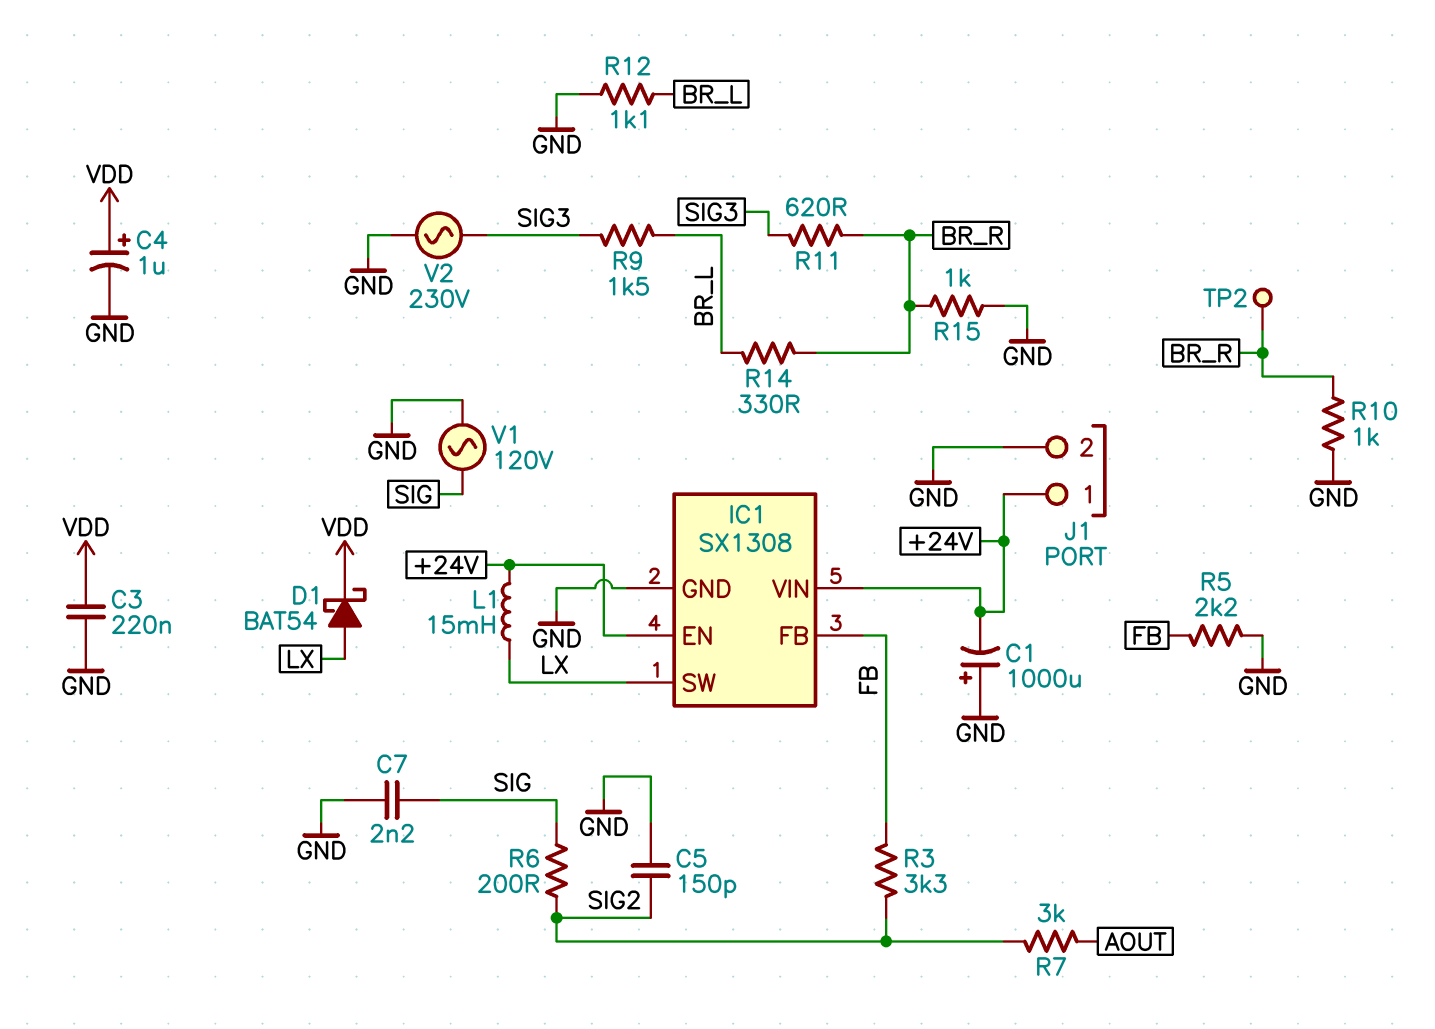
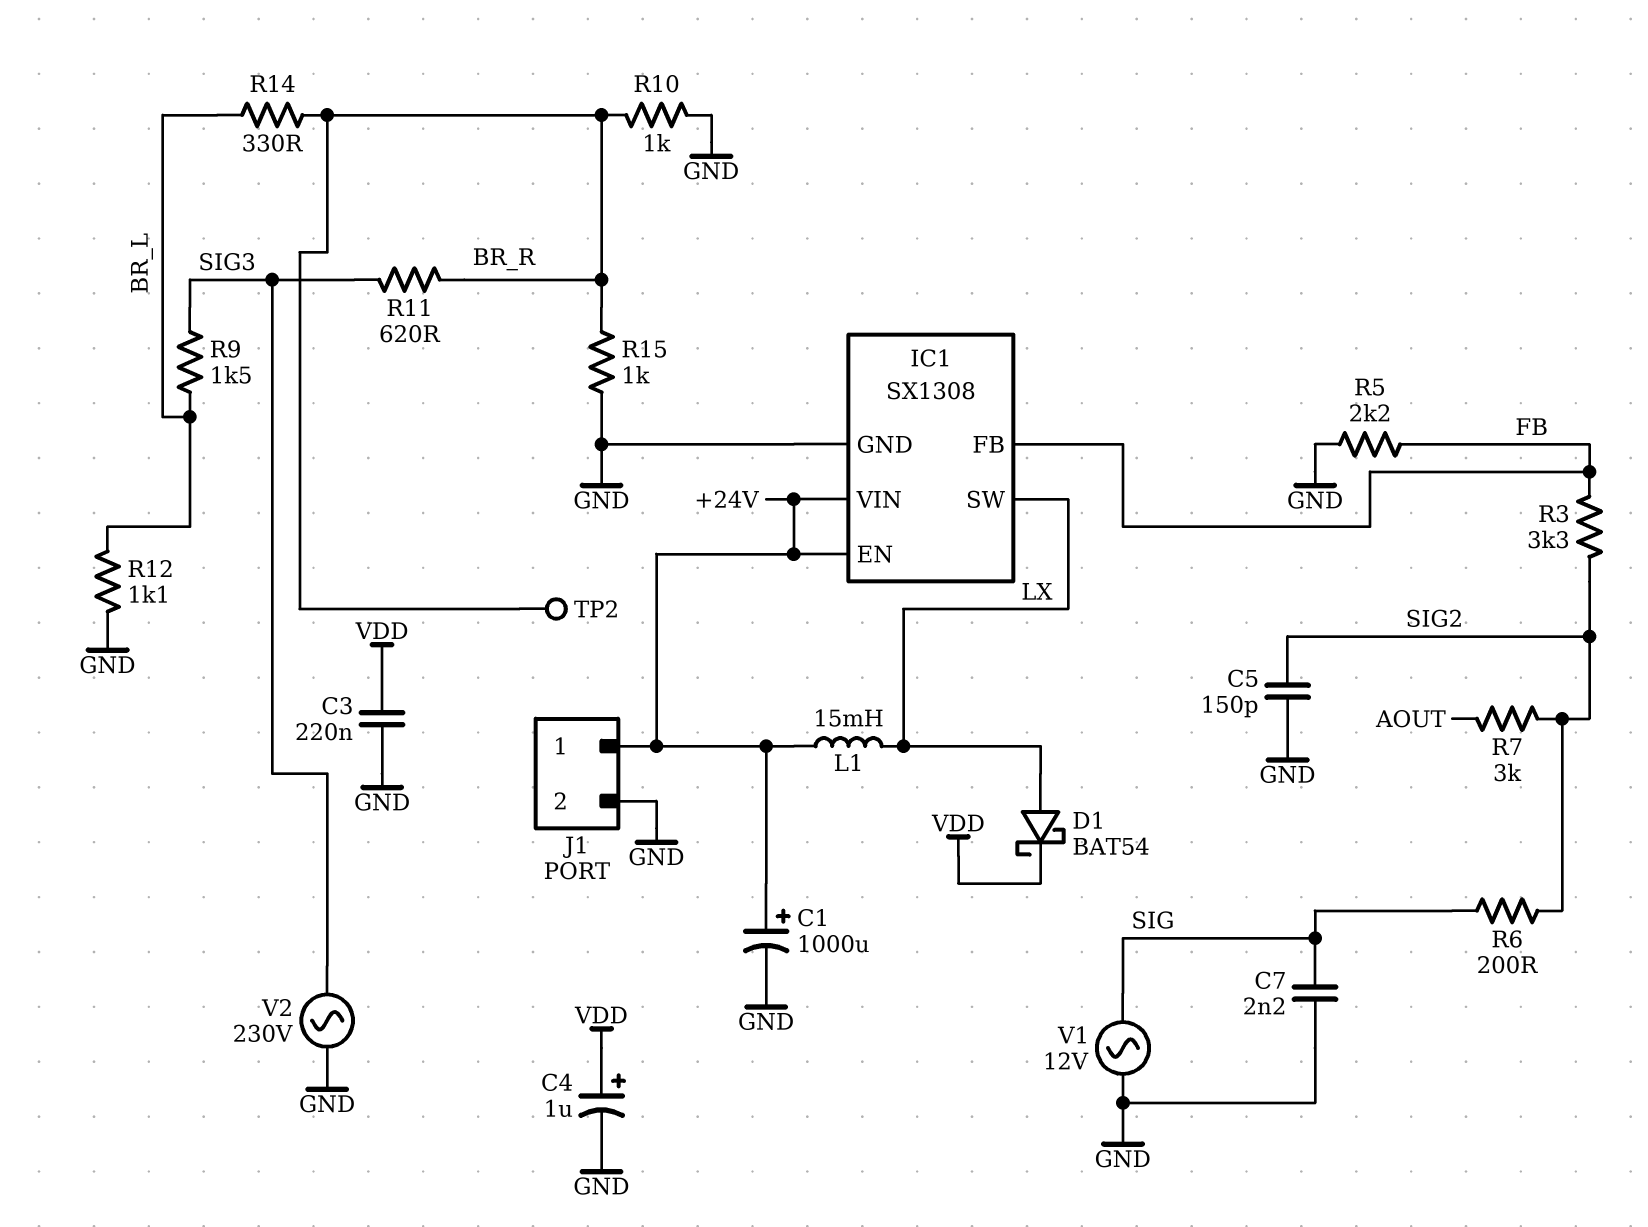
C1: 1000uF (plus GND, minus +24V) -> 1000uF (plus +24V, minus GND)
V1: AC 120V (GND, SIG) -> AC 12V (GND, SIG)

